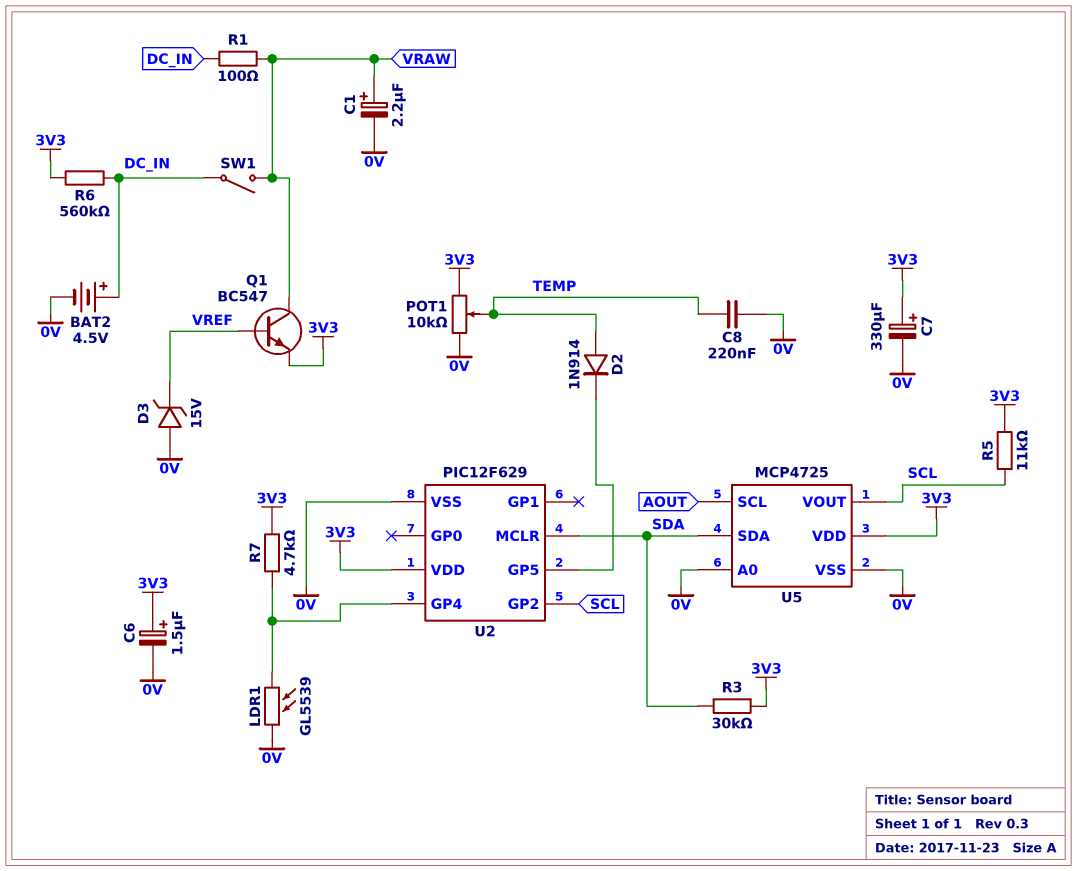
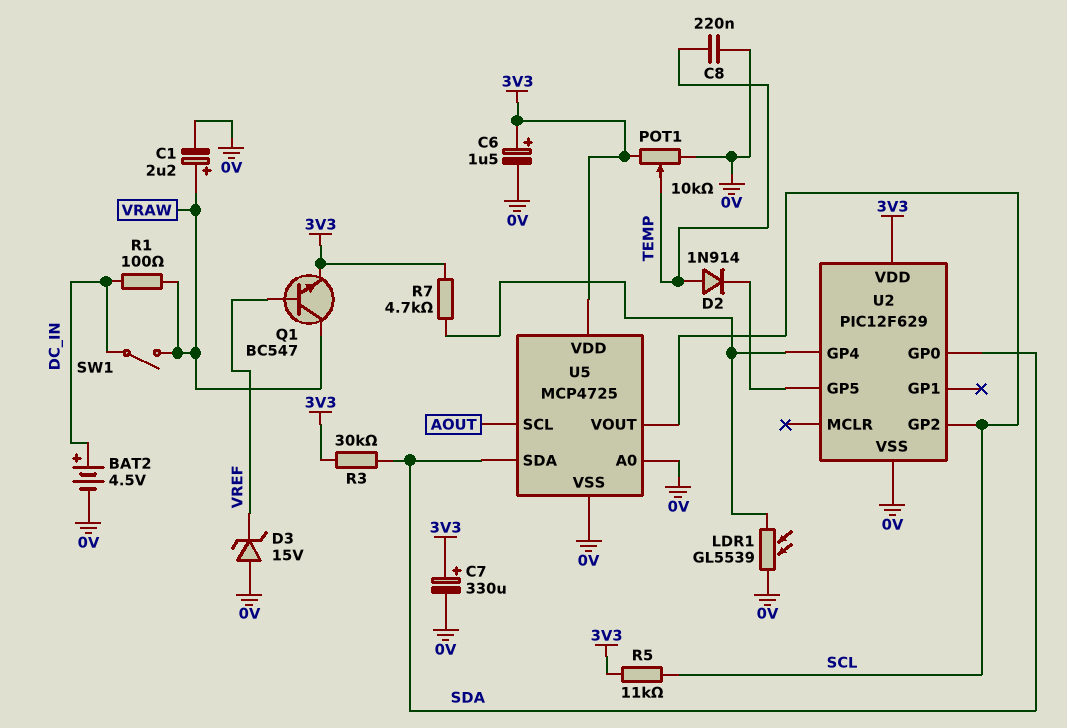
R6: 560k (3V3, DC_IN) -> none
U2 pin GP0: none -> SDA
U2 pin MCLR: SDA -> none

